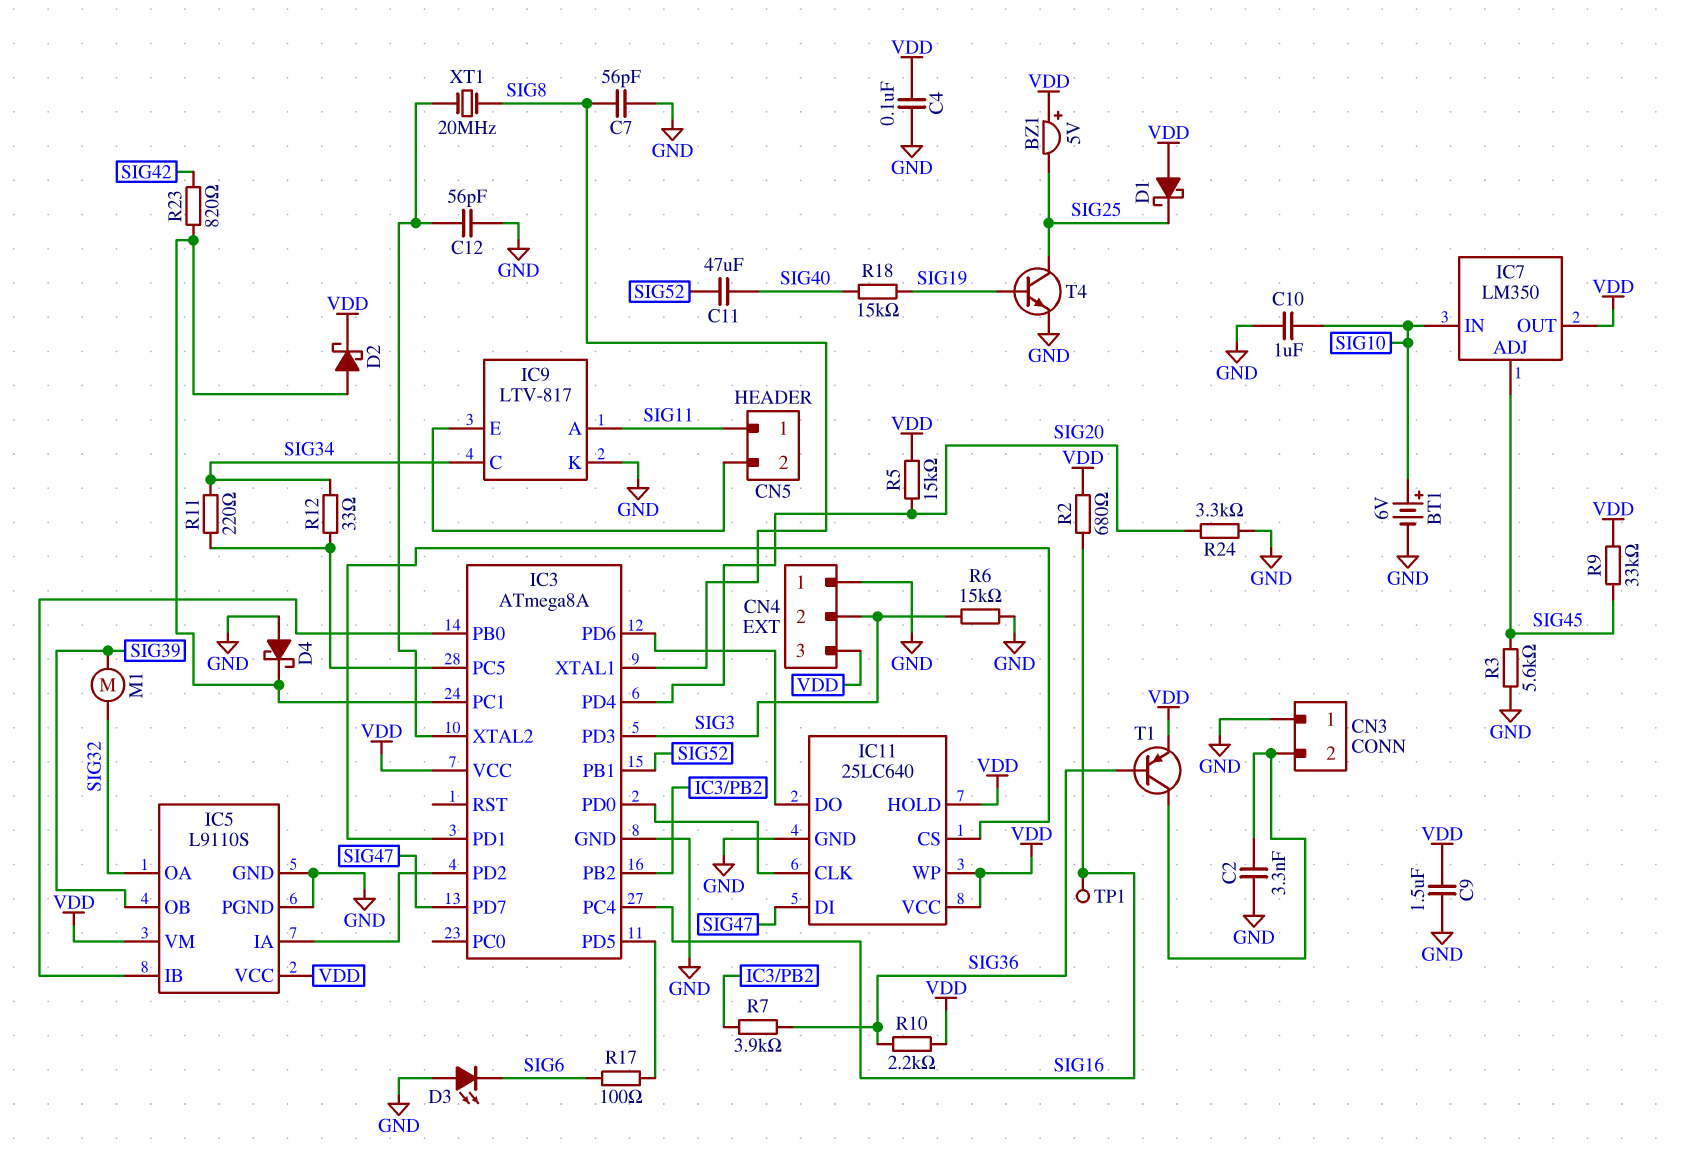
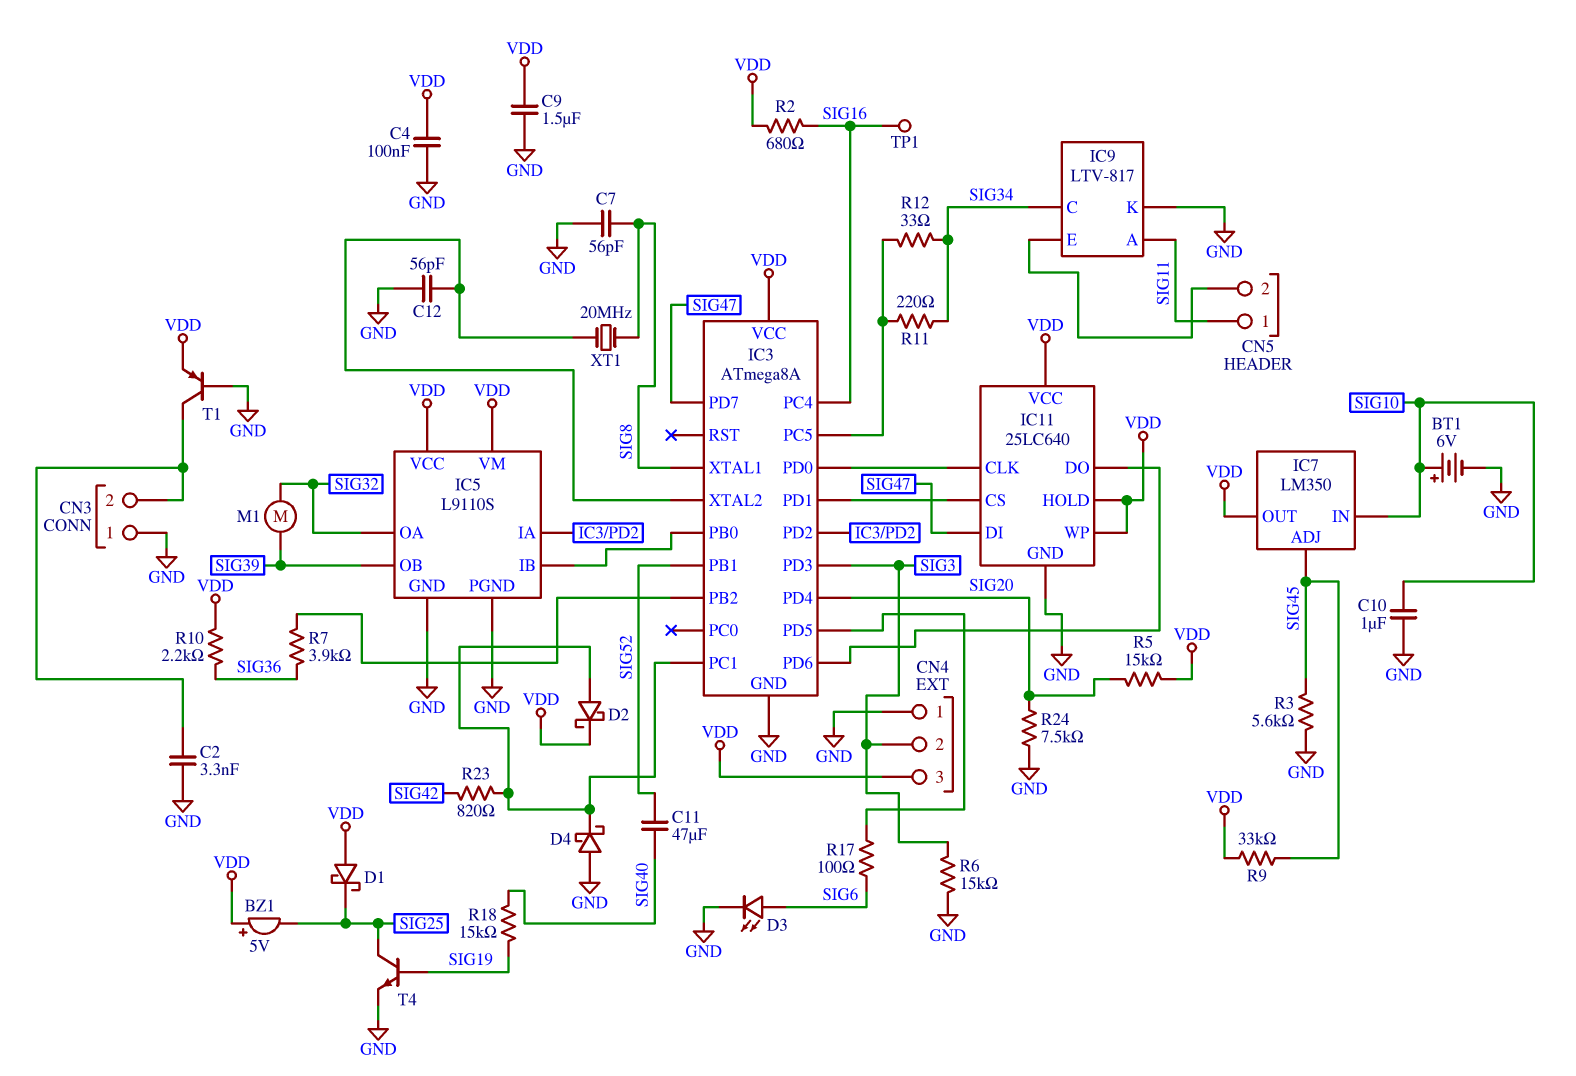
D3: LED (A GND, K SIG6) -> LED (A SIG6, K GND)
R24: 3.3k (GND, SIG20) -> 7.5k (GND, SIG20)
T1: PNP (B SIG36, C CN3/2, E VDD) -> PNP (B GND, C CN3/2, E VDD)

